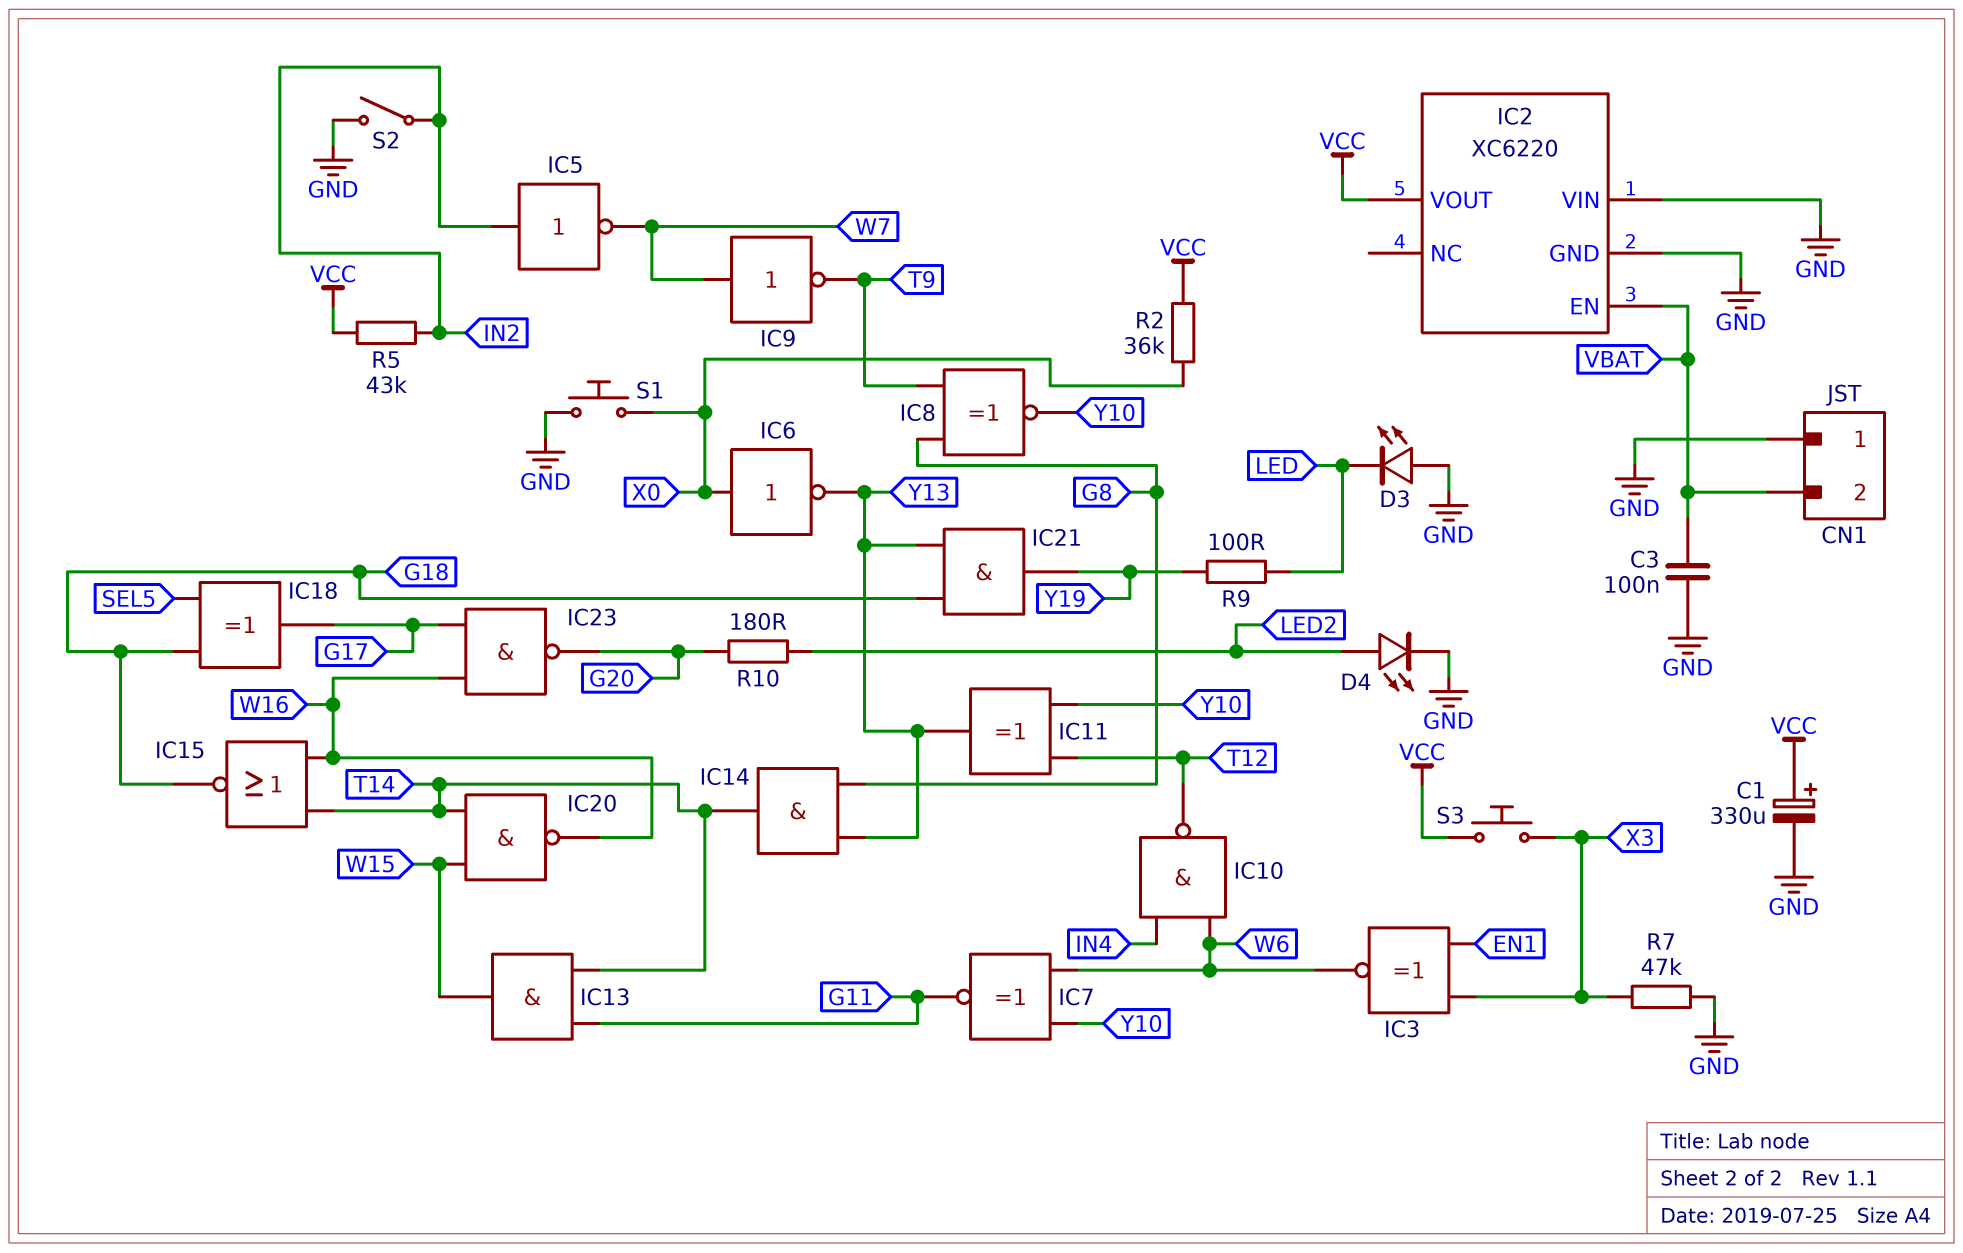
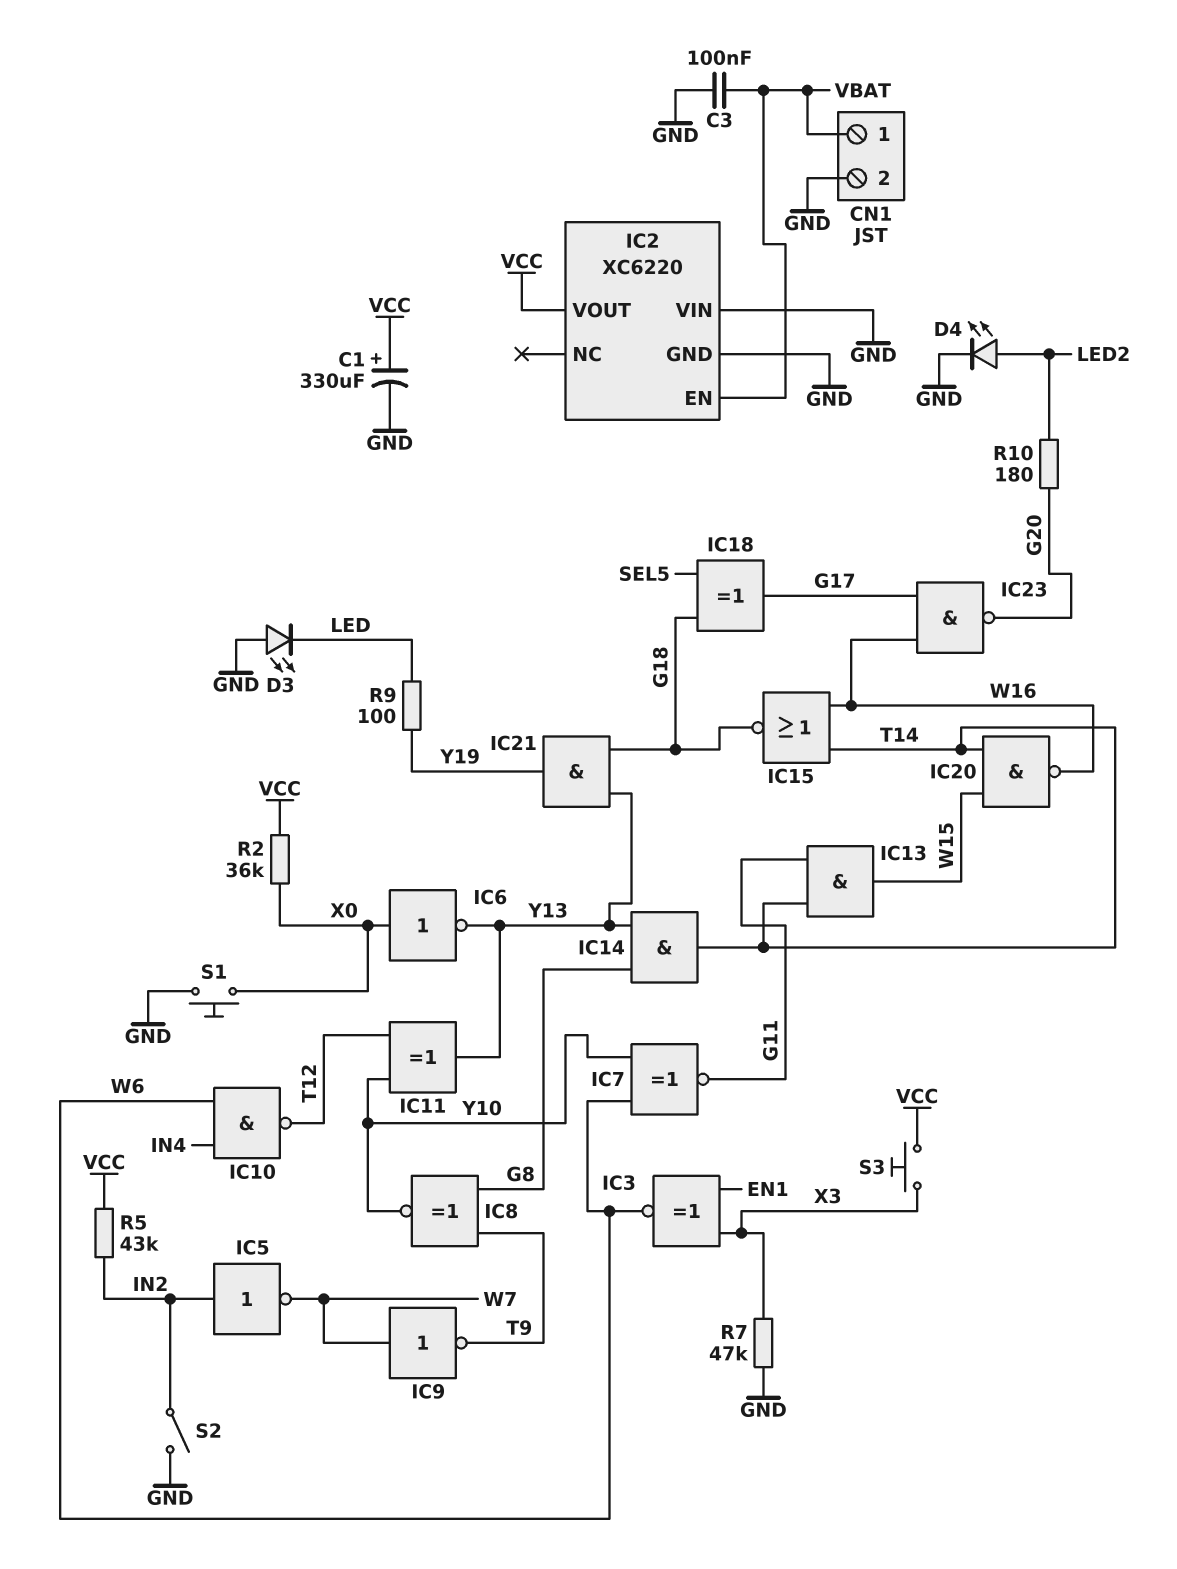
CN1 pin 1: GND -> VBAT
CN1 pin 2: VBAT -> GND

